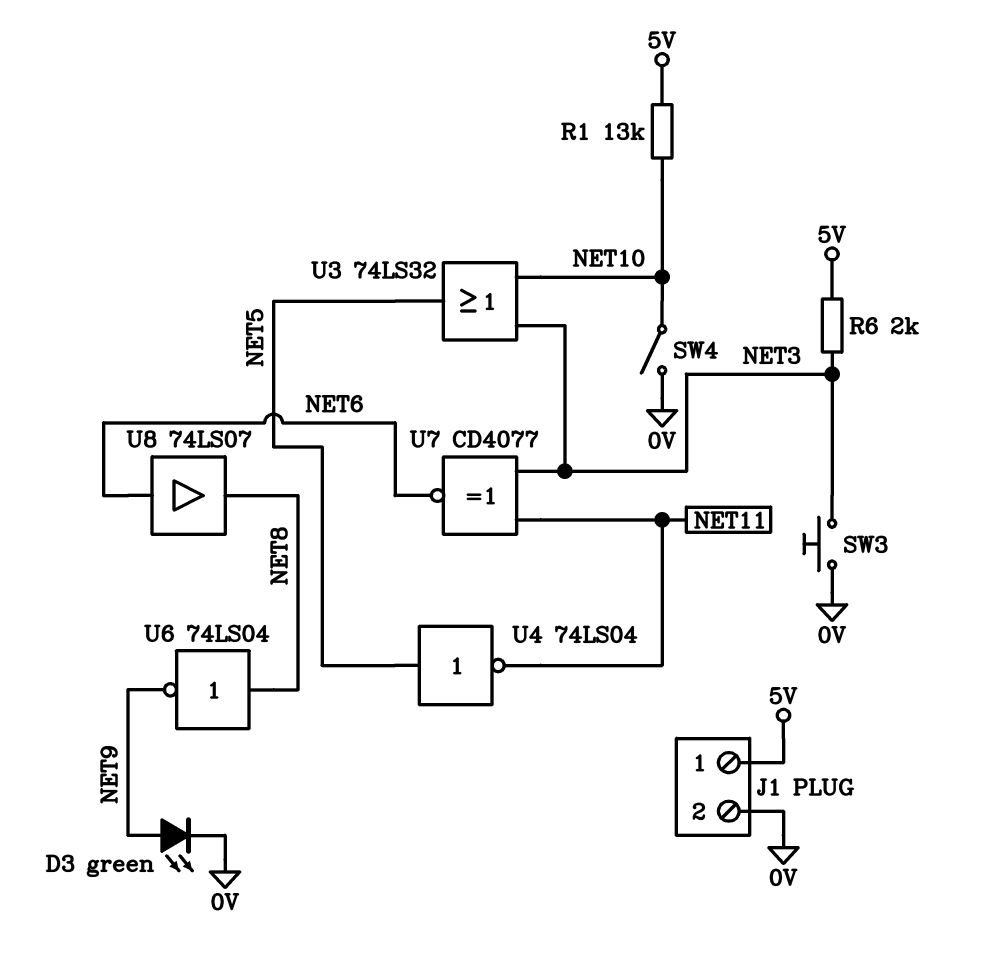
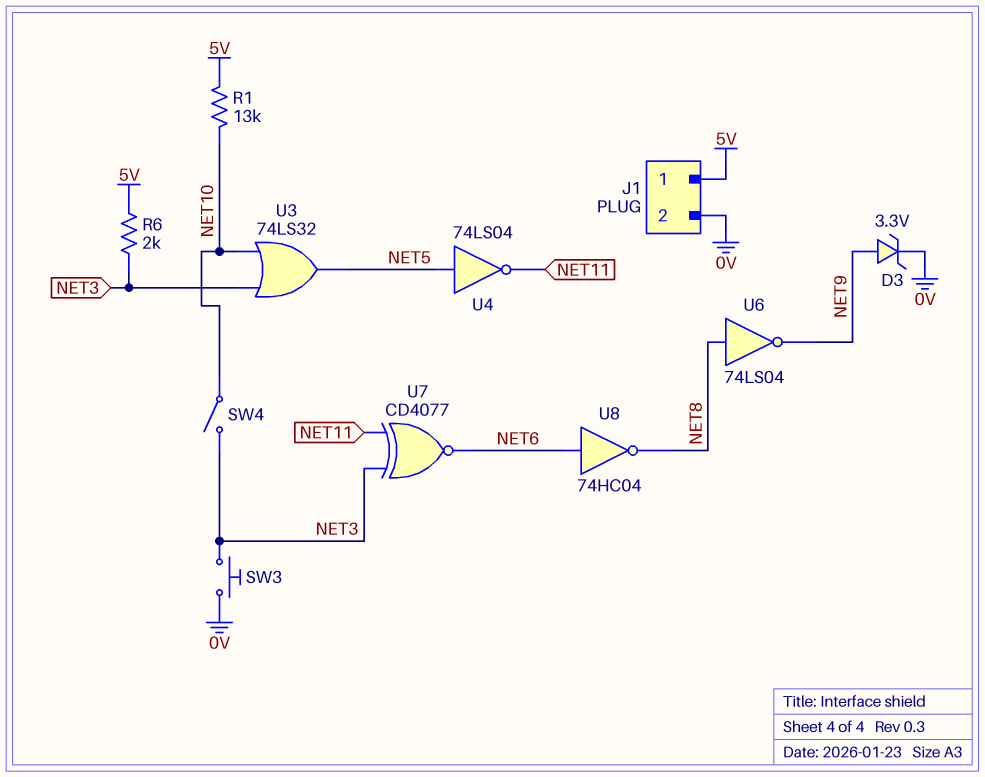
D3: LED green (A NET9, K 0V) -> zener 3.3V (A NET9, K 0V)
SW4: switch (0V, NET10) -> switch (NET3, NET10)
U8: buffer 74LS07 (in NET6, out NET8) -> NOT 74HC04 (in NET6, out NET8)

